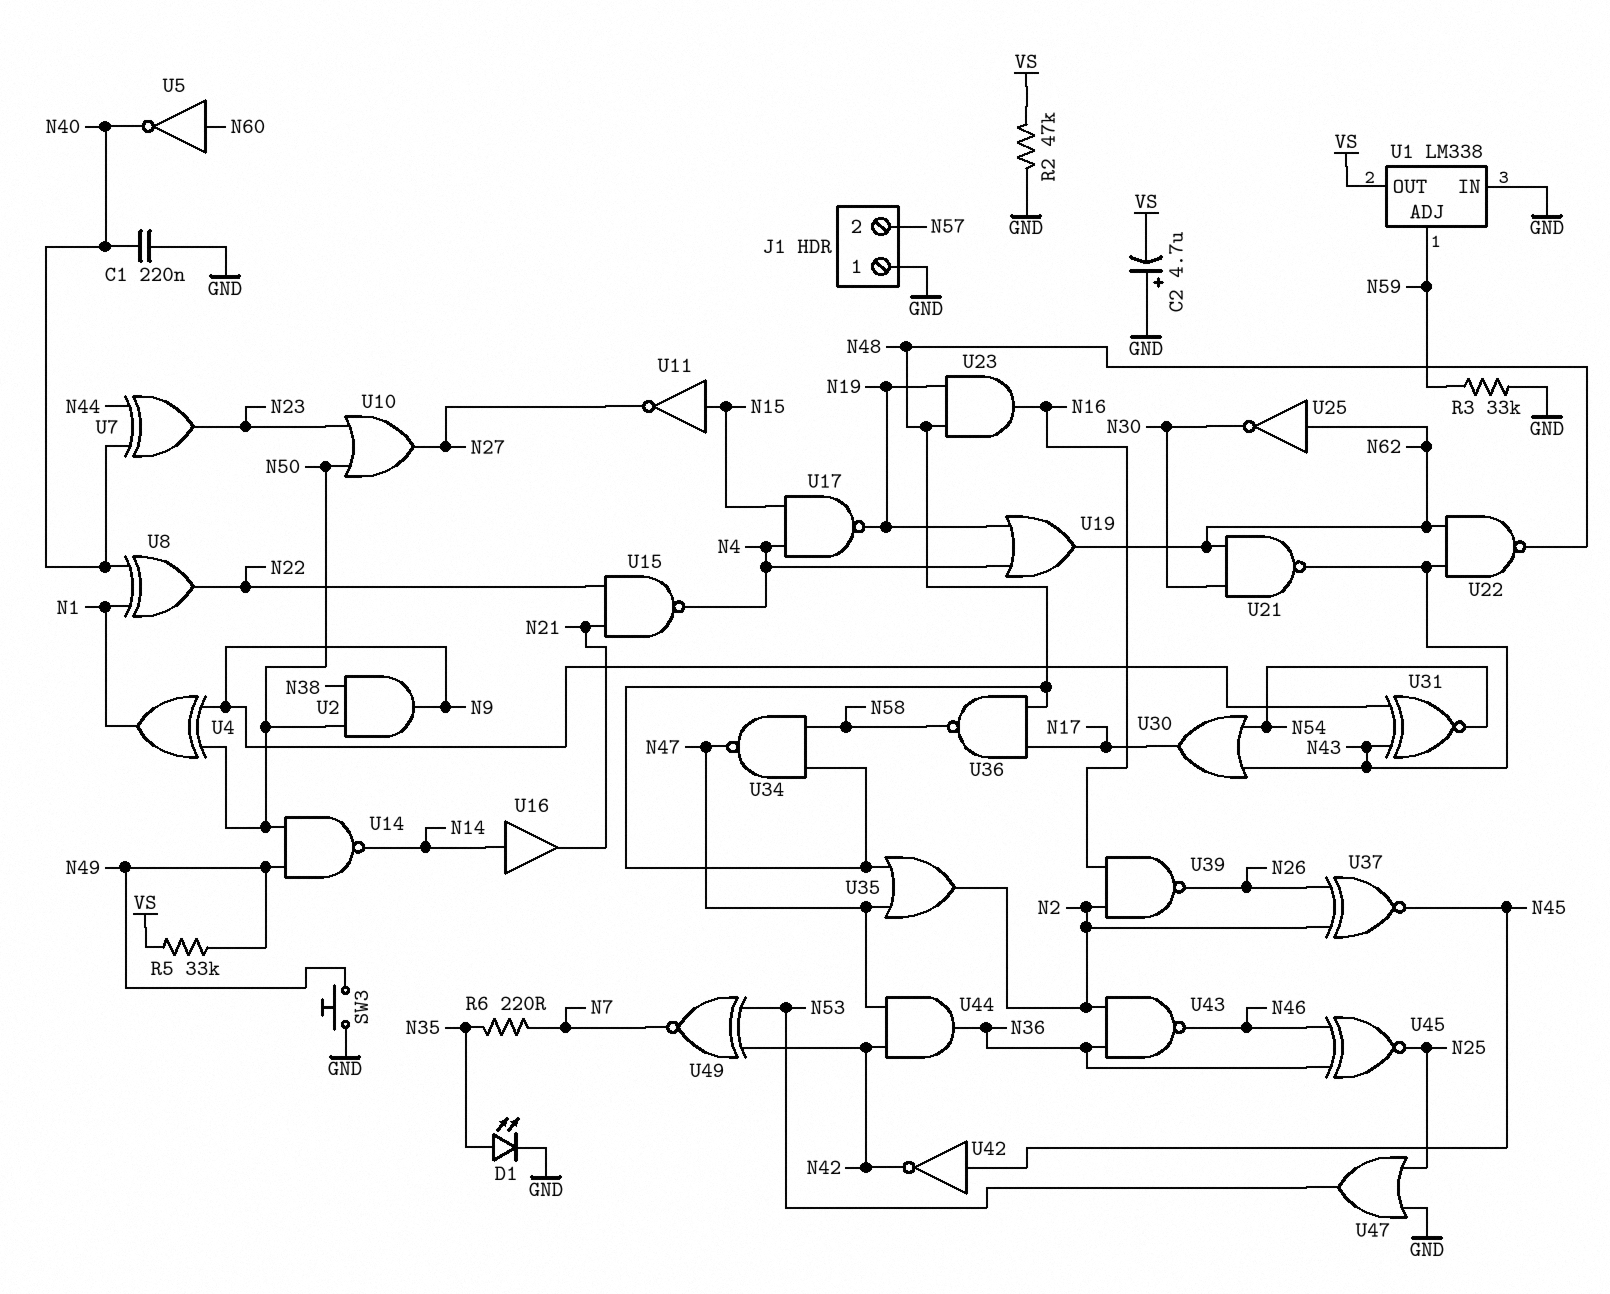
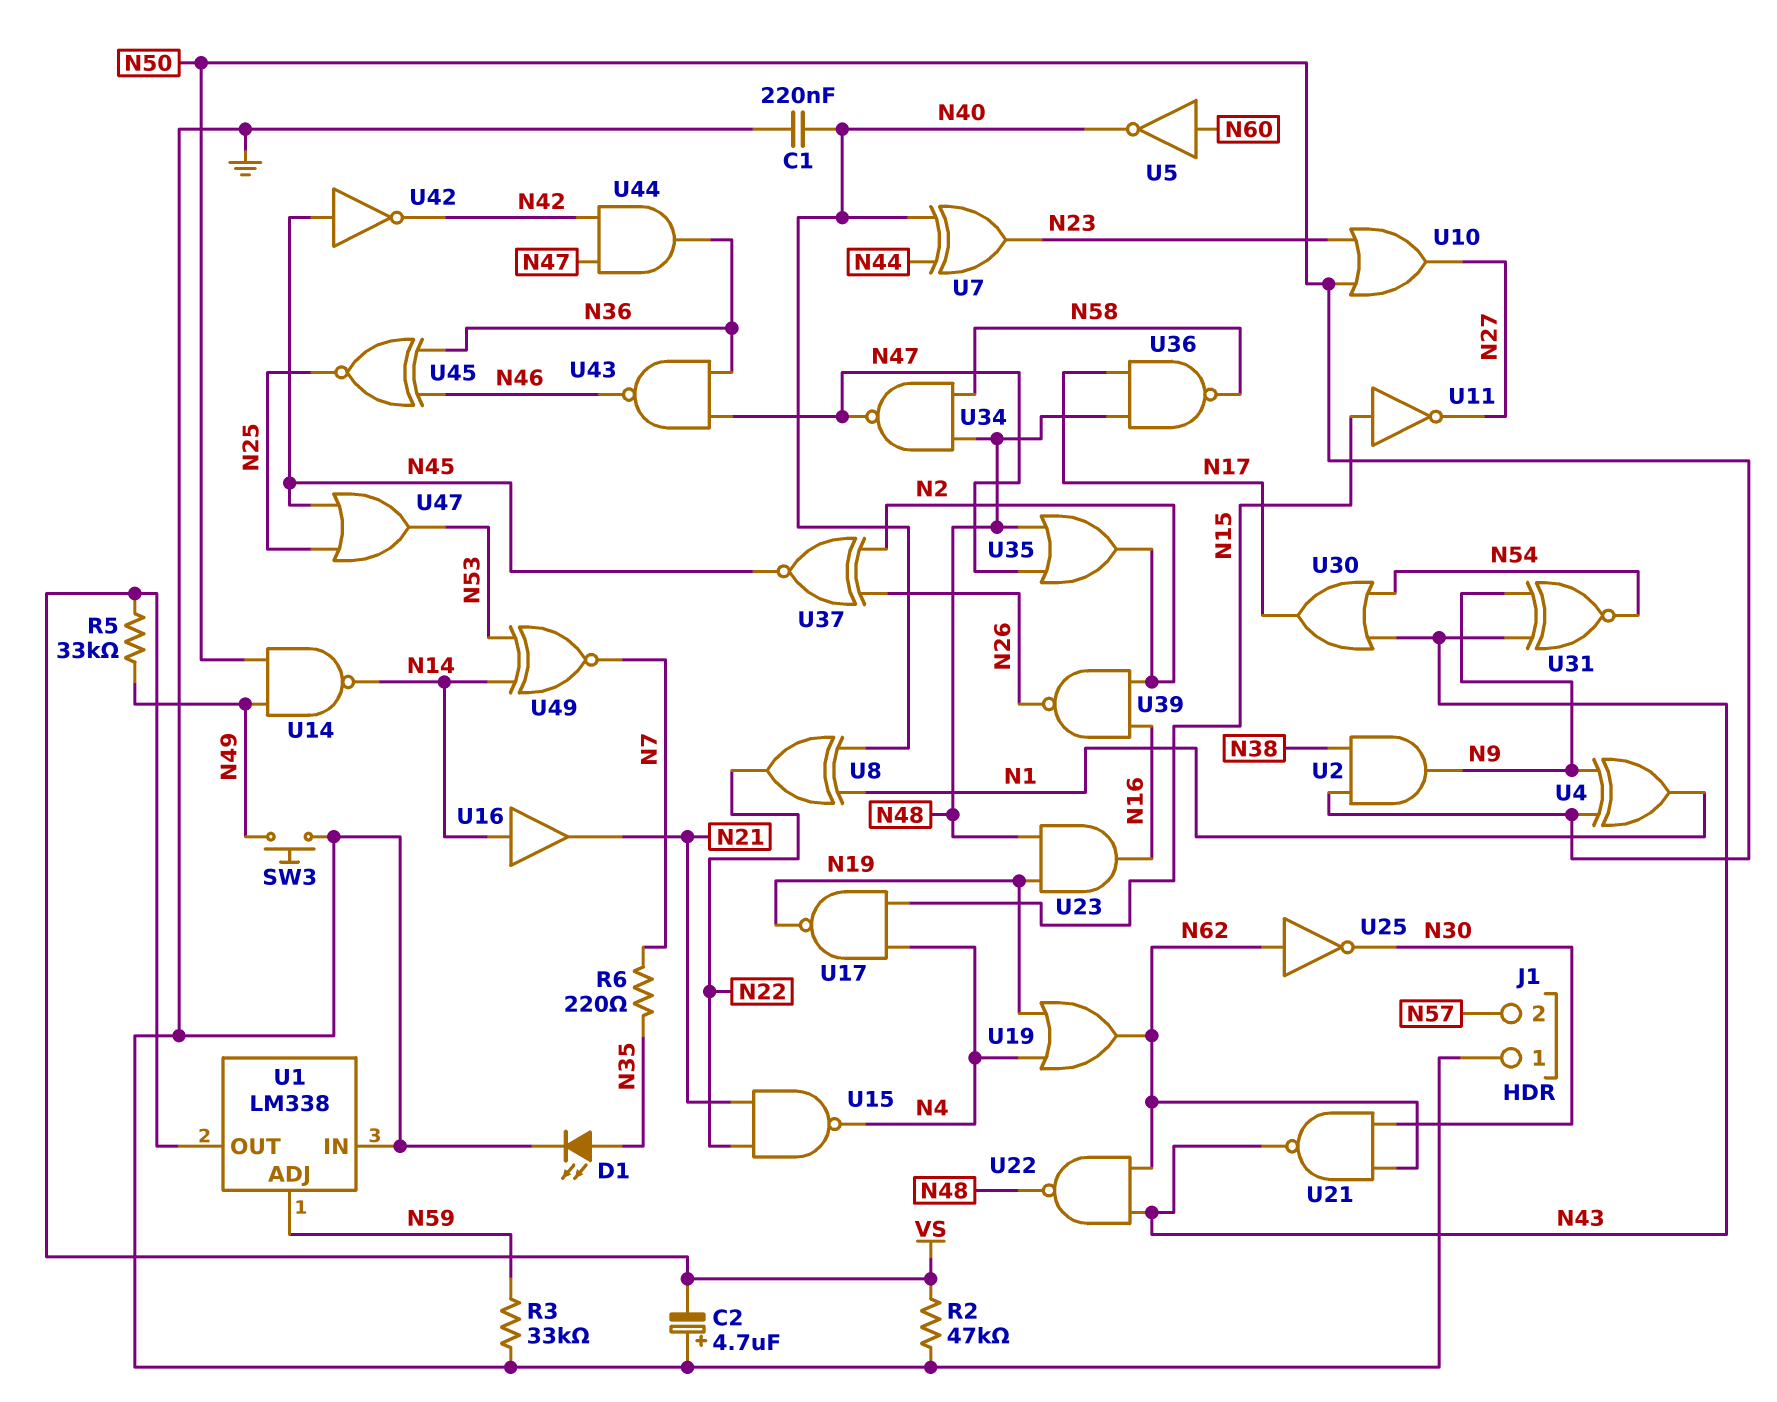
U43: NAND (in N2, in N36, out N46) -> NAND (in N36, in N47, out N46)
U47: OR (in GND, in N25, out N53) -> OR (in N25, in N45, out N53)
U49: XNOR (in N42, in N53, out N7) -> XNOR (in N14, in N53, out N7)

